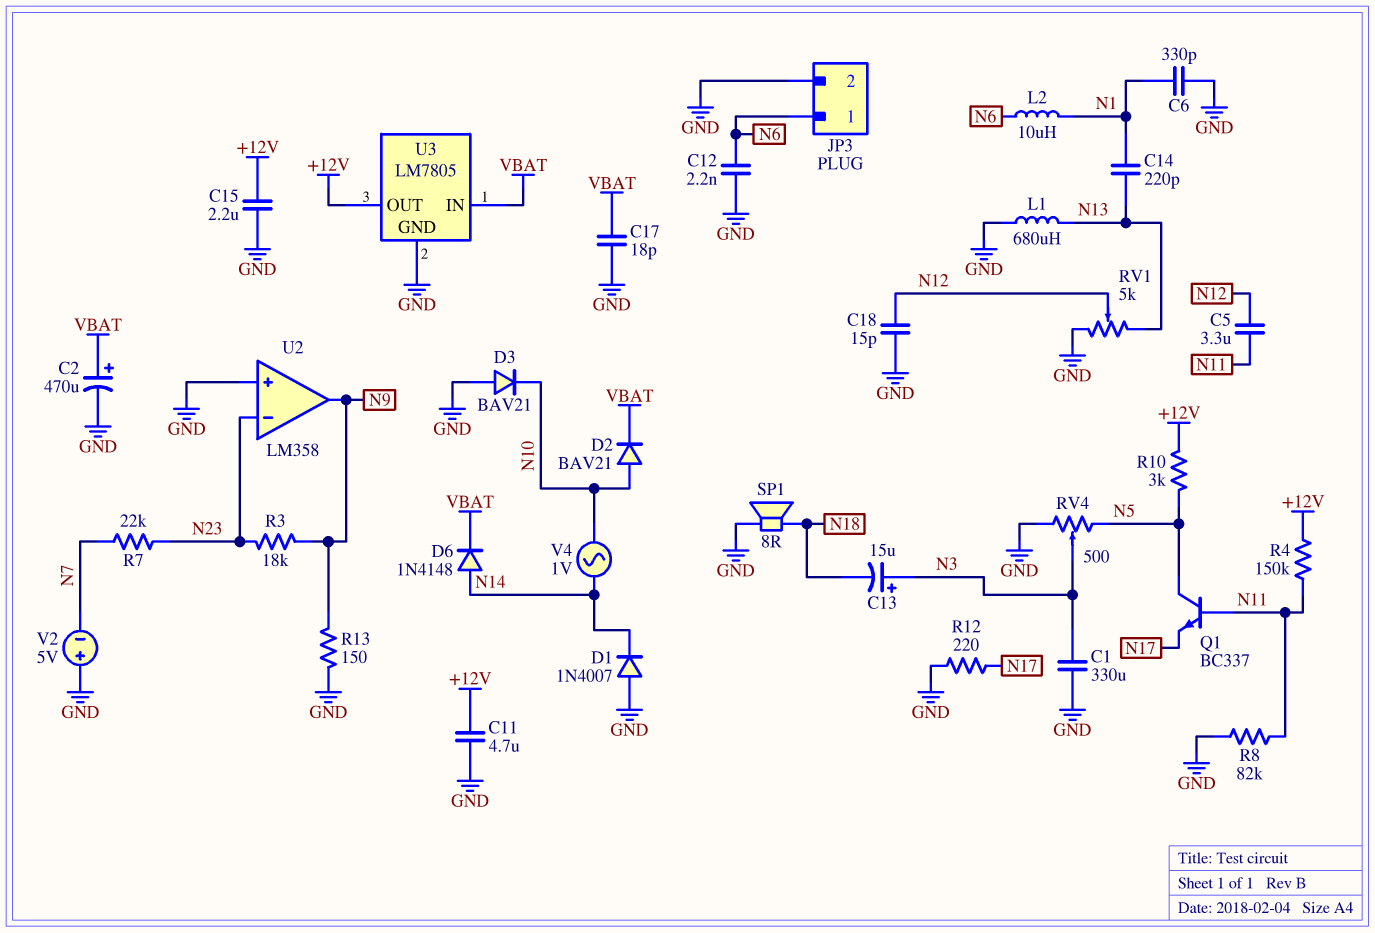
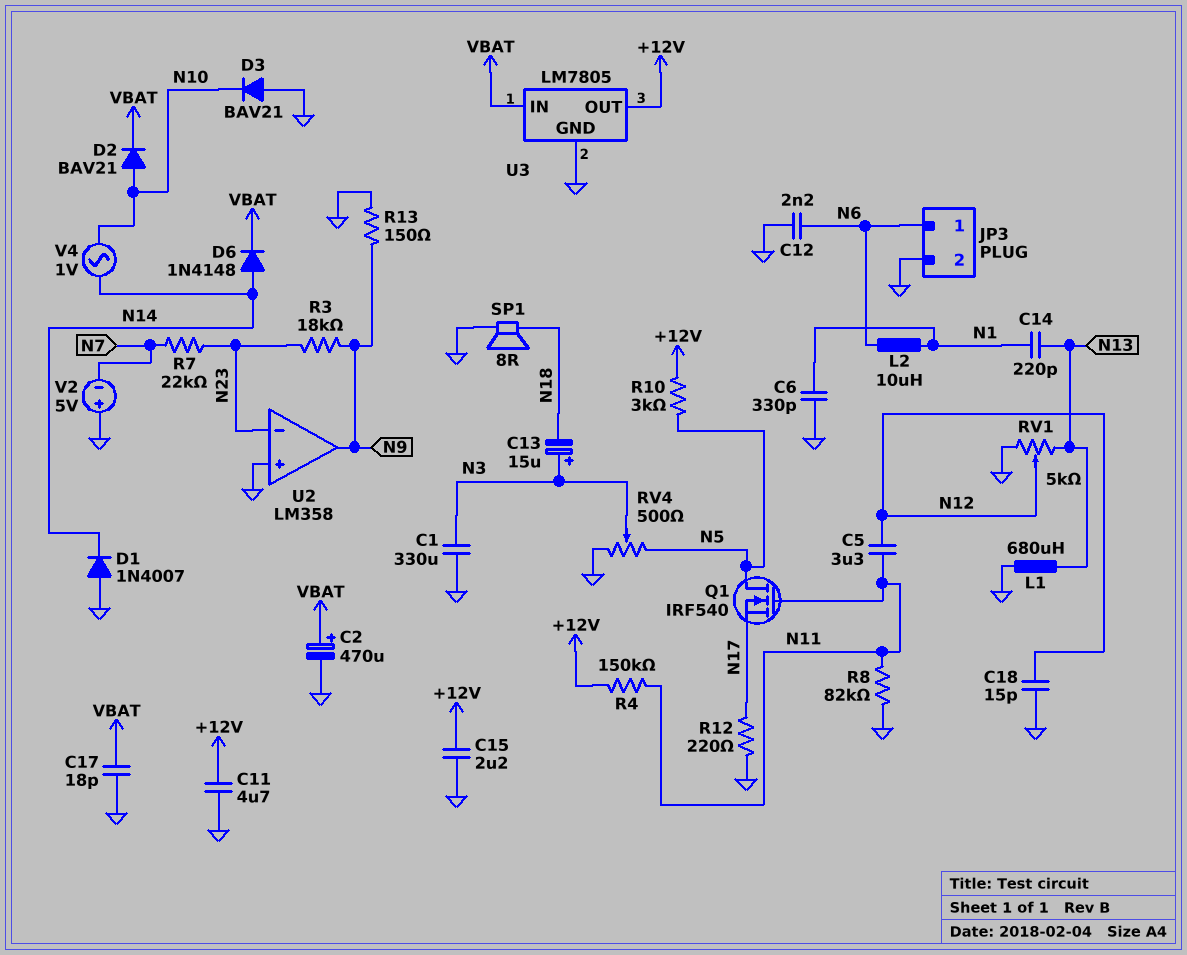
Q1: NPN BC337 (B N11, C N5, E N17) -> NMOS IRF540 (G N11, D N5, S N17)

